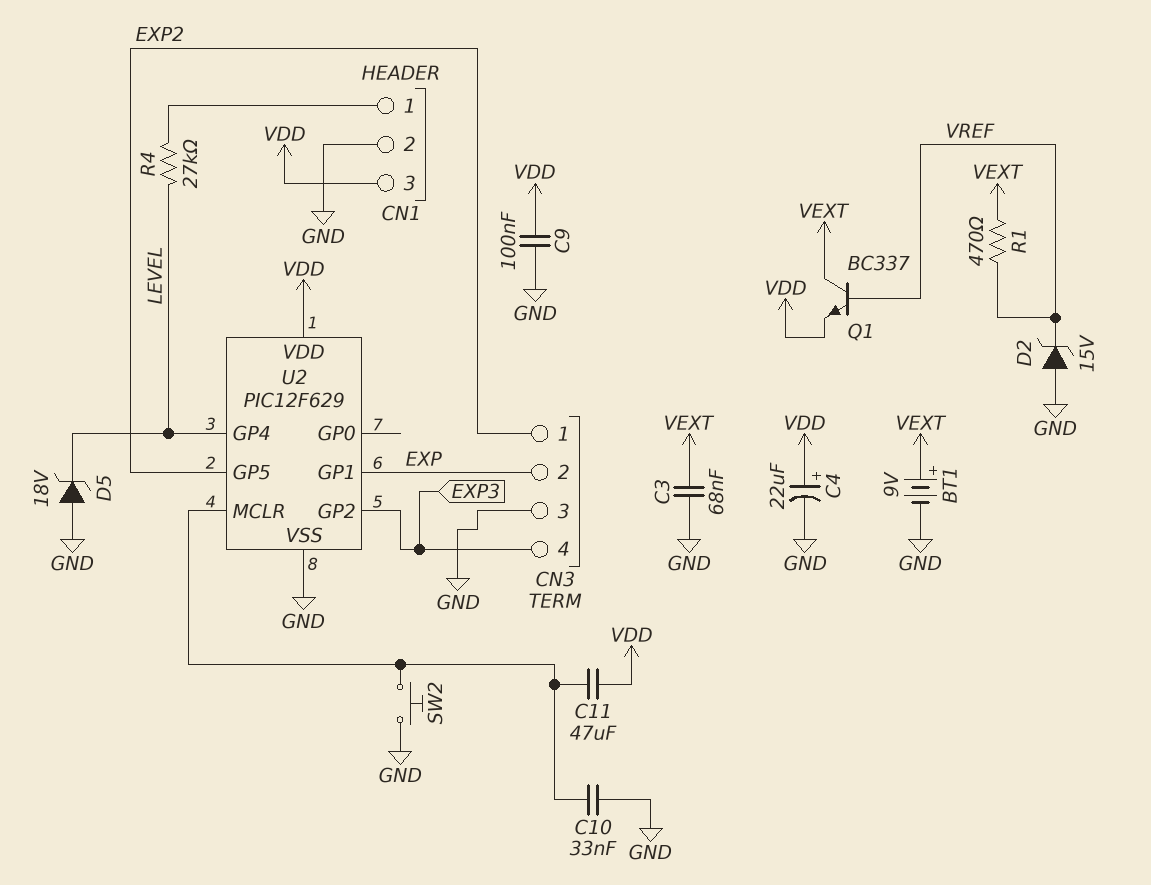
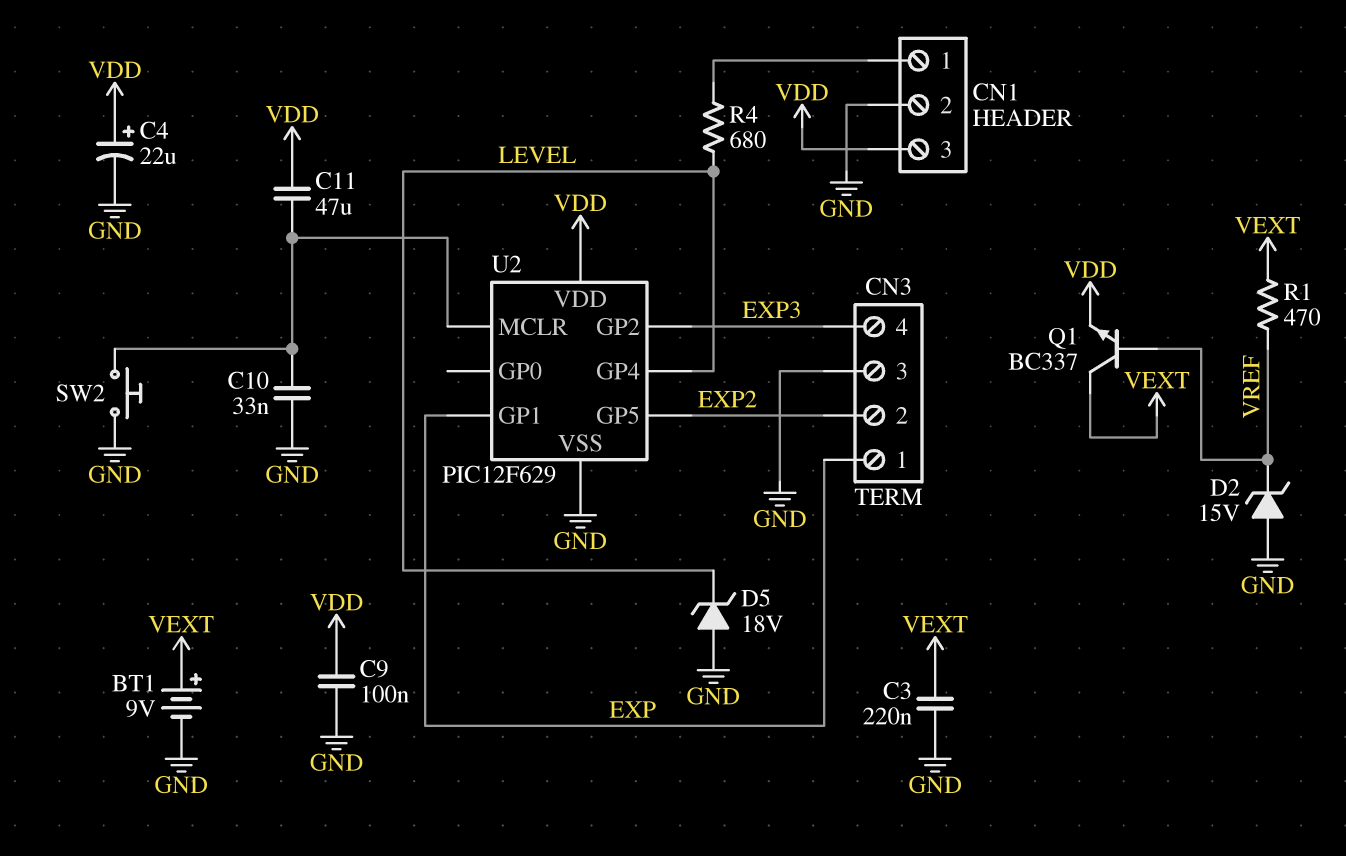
C3: 68nF (GND, VEXT) -> 220nF (GND, VEXT)
CN3 pin 1: EXP2 -> EXP
CN3 pin 2: EXP -> EXP2
R4: 27k (CN1/1, LEVEL) -> 680 (CN1/1, LEVEL)

